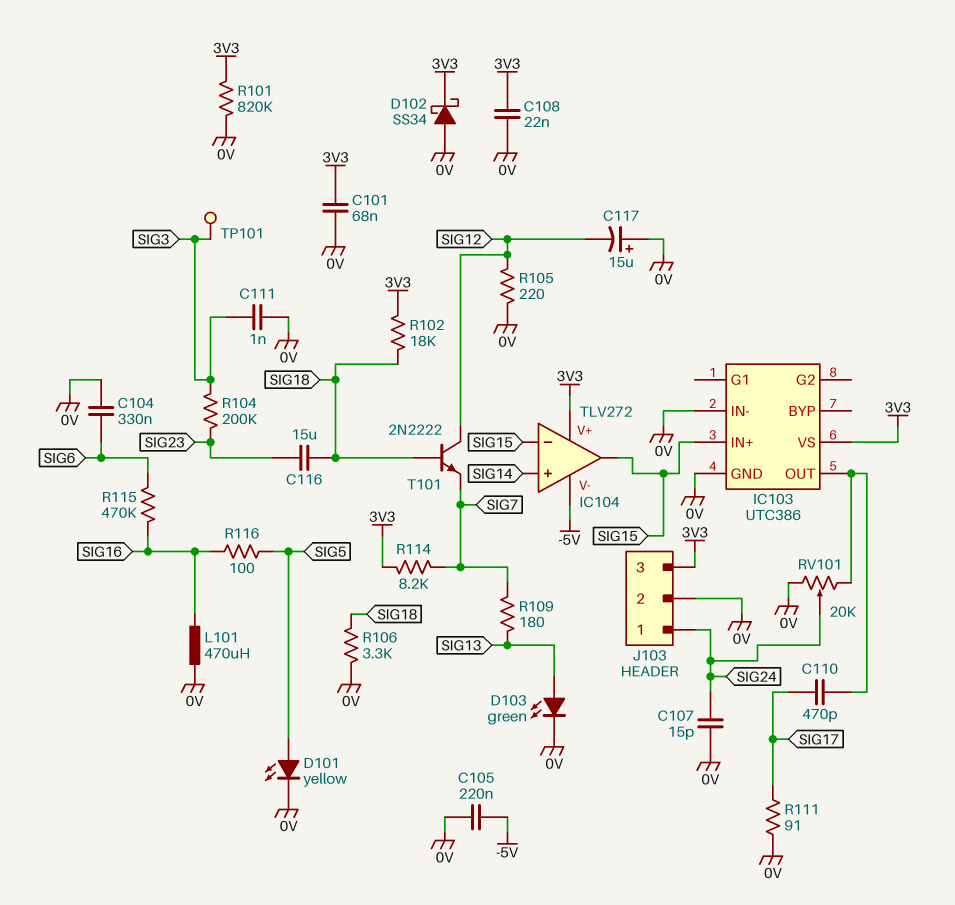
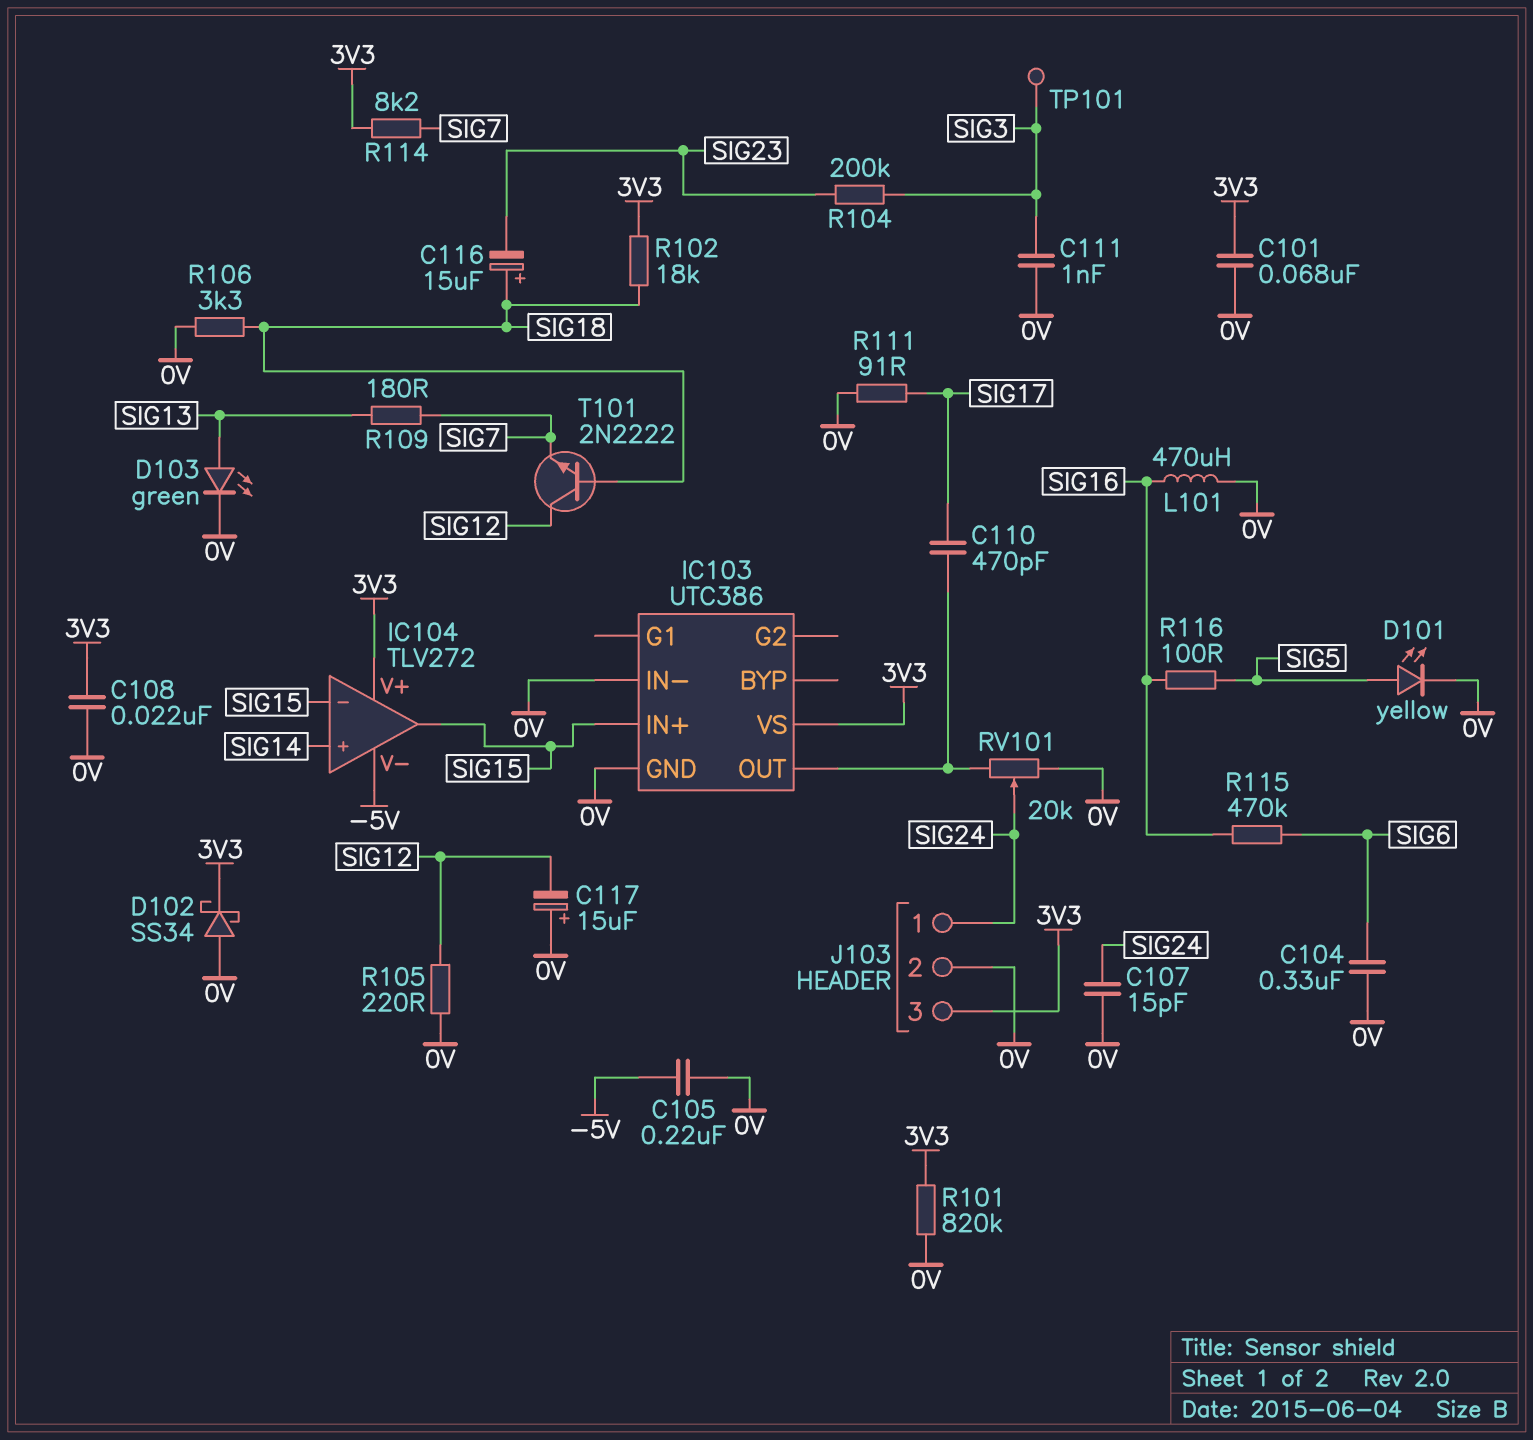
C116: 15uF (SIG18, SIG23) -> 15uF (plus SIG18, minus SIG23)

